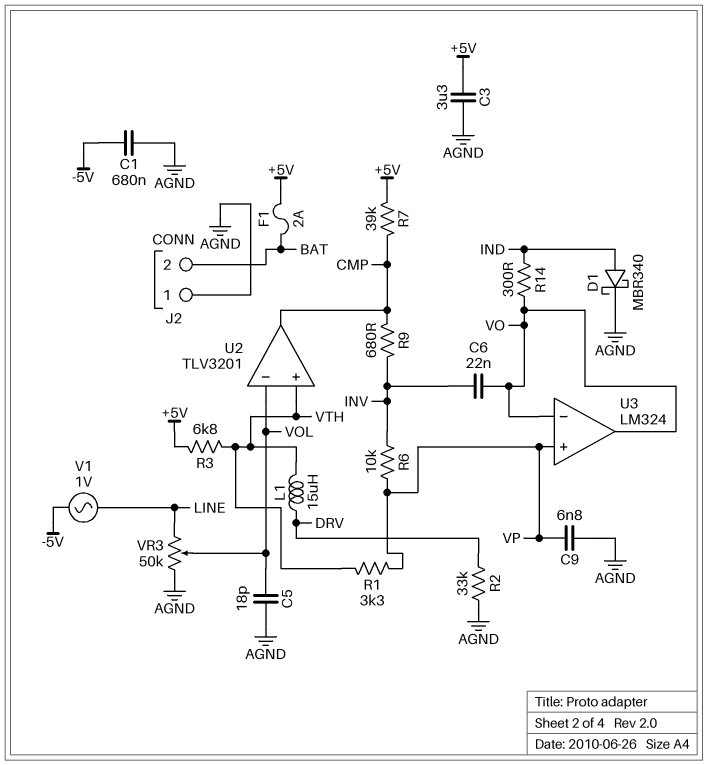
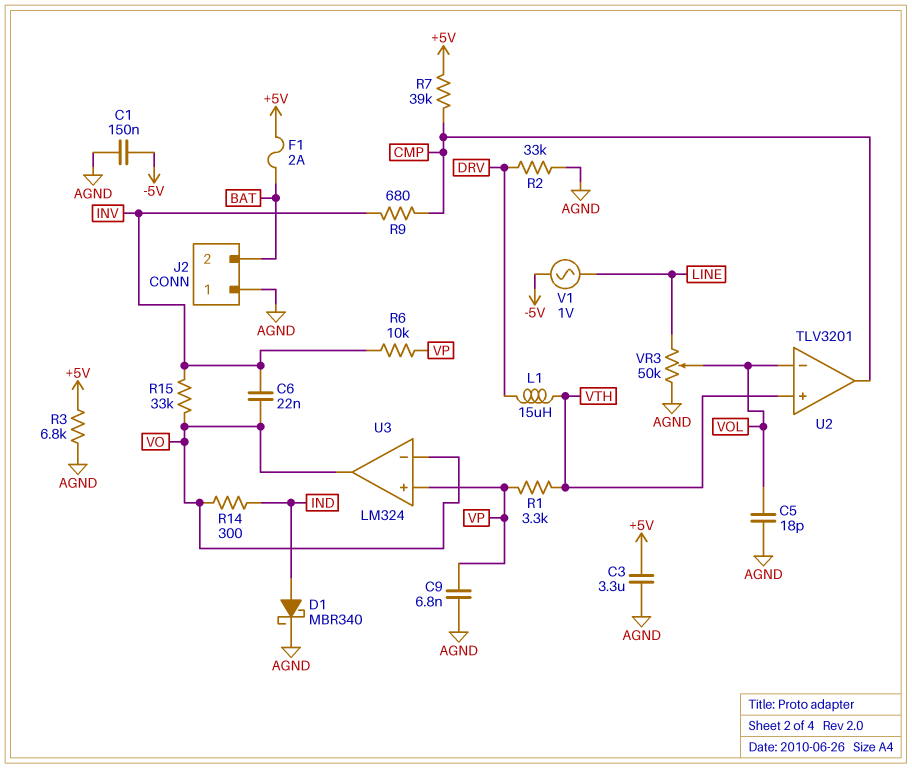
C1: 680nF (-5V, AGND) -> 150nF (-5V, AGND)
R3: 6.8k (+5V, VTH) -> 6.8k (+5V, AGND)
R15: none -> 33k (INV, VO)

